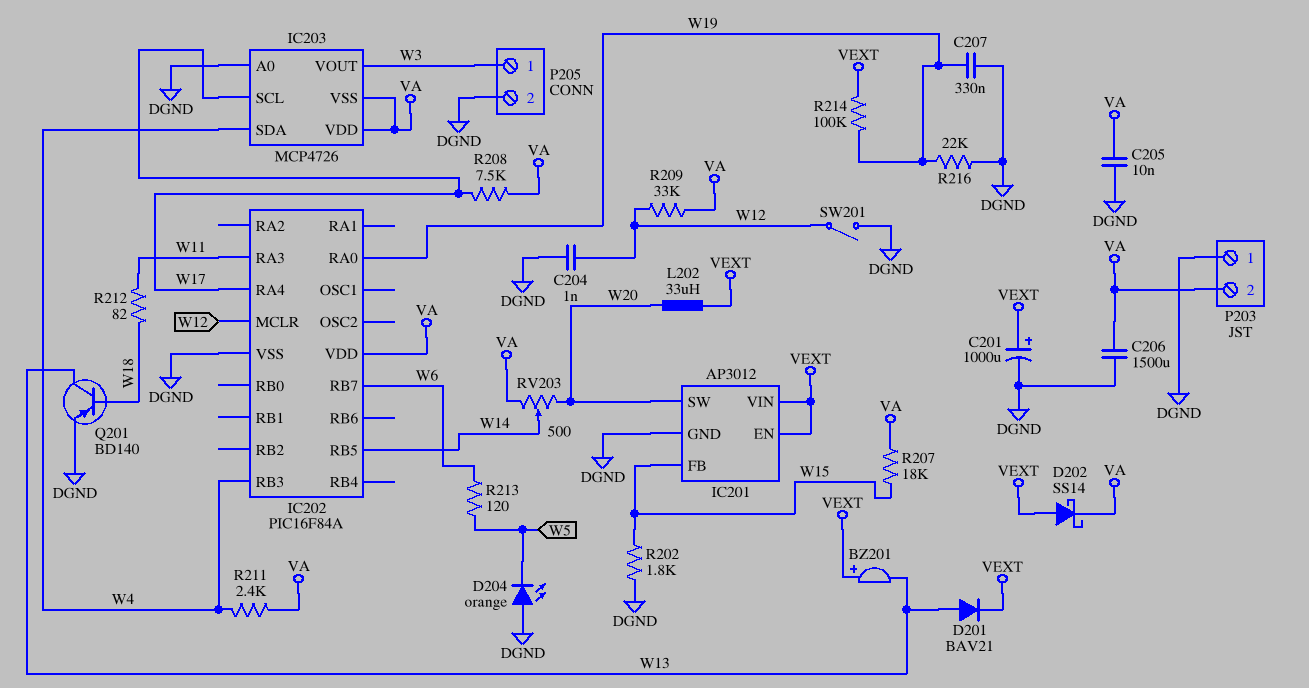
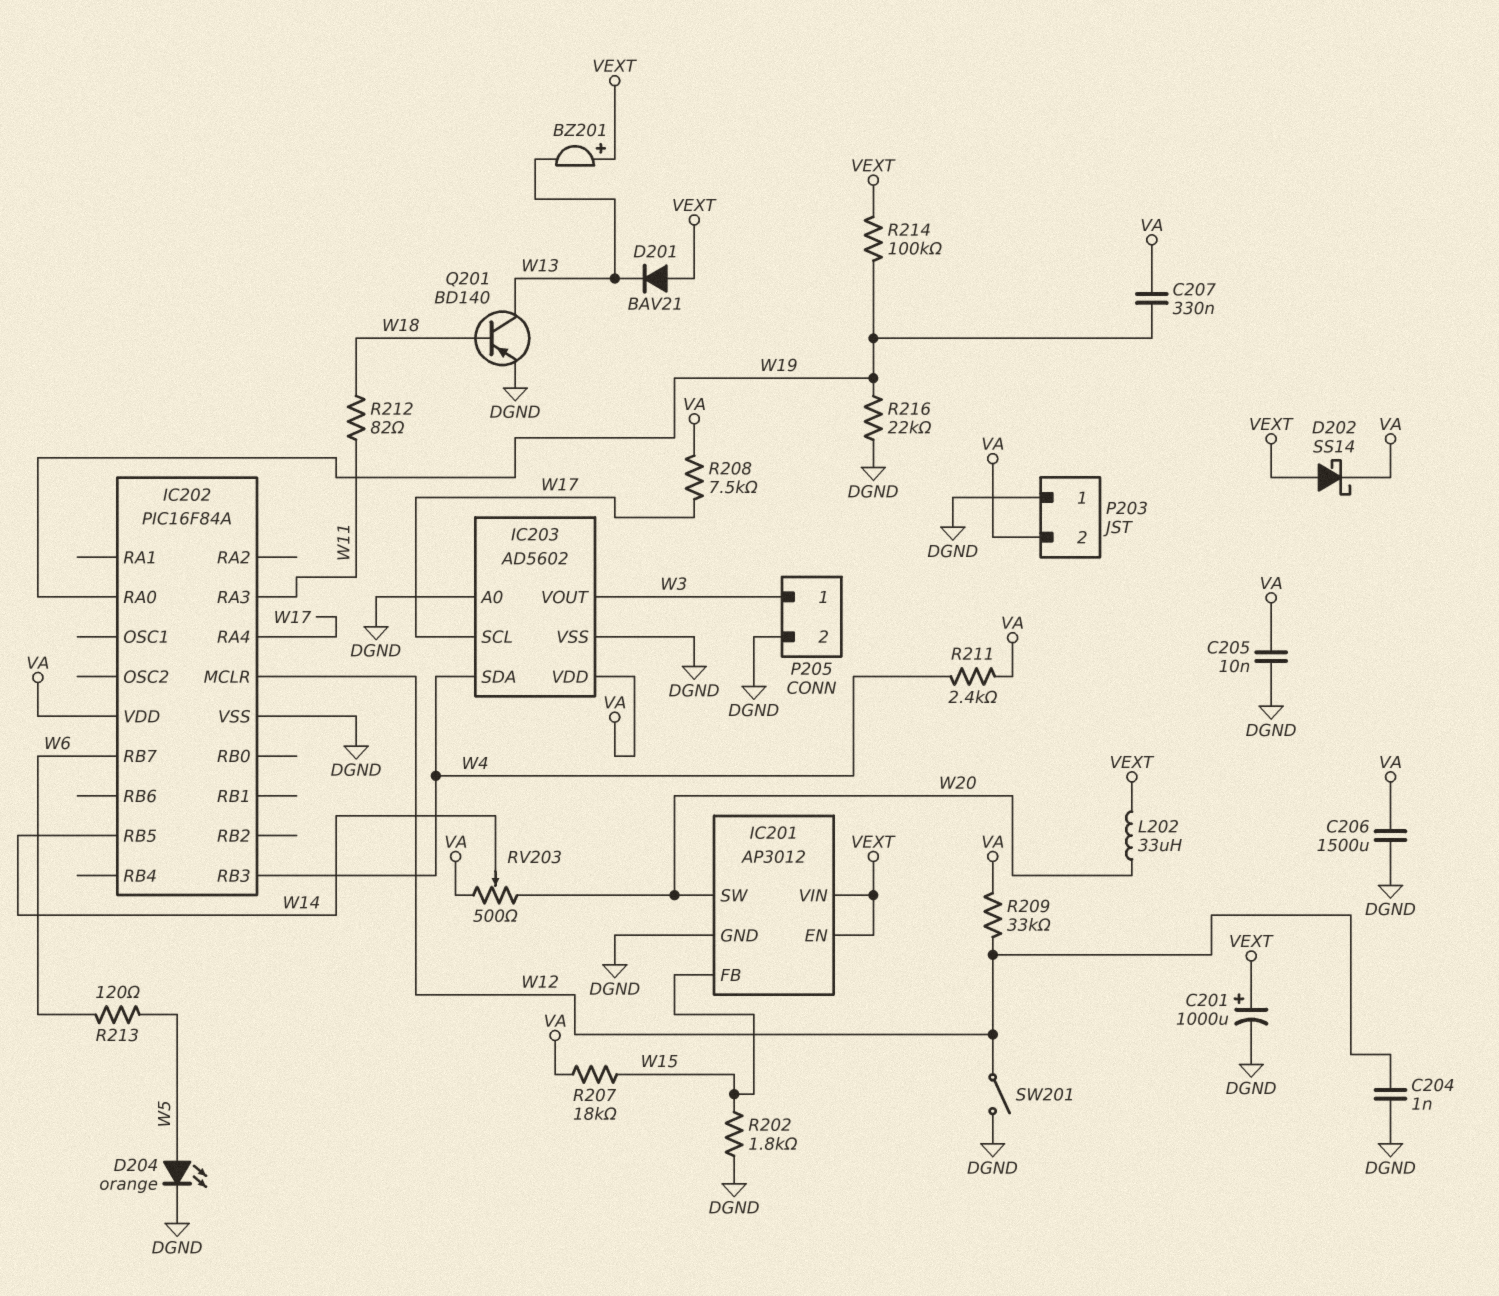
C207: 330nF (DGND, W19) -> 330nF (VA, W19)
D201: diode BAV21 (A W13, K VEXT) -> diode BAV21 (A VEXT, K W13)
D204: LED orange (A DGND, K W5) -> LED orange (A W5, K DGND)
IC203: MCP4726 -> AD5602
IC203 pin VSS: VA -> DGND

